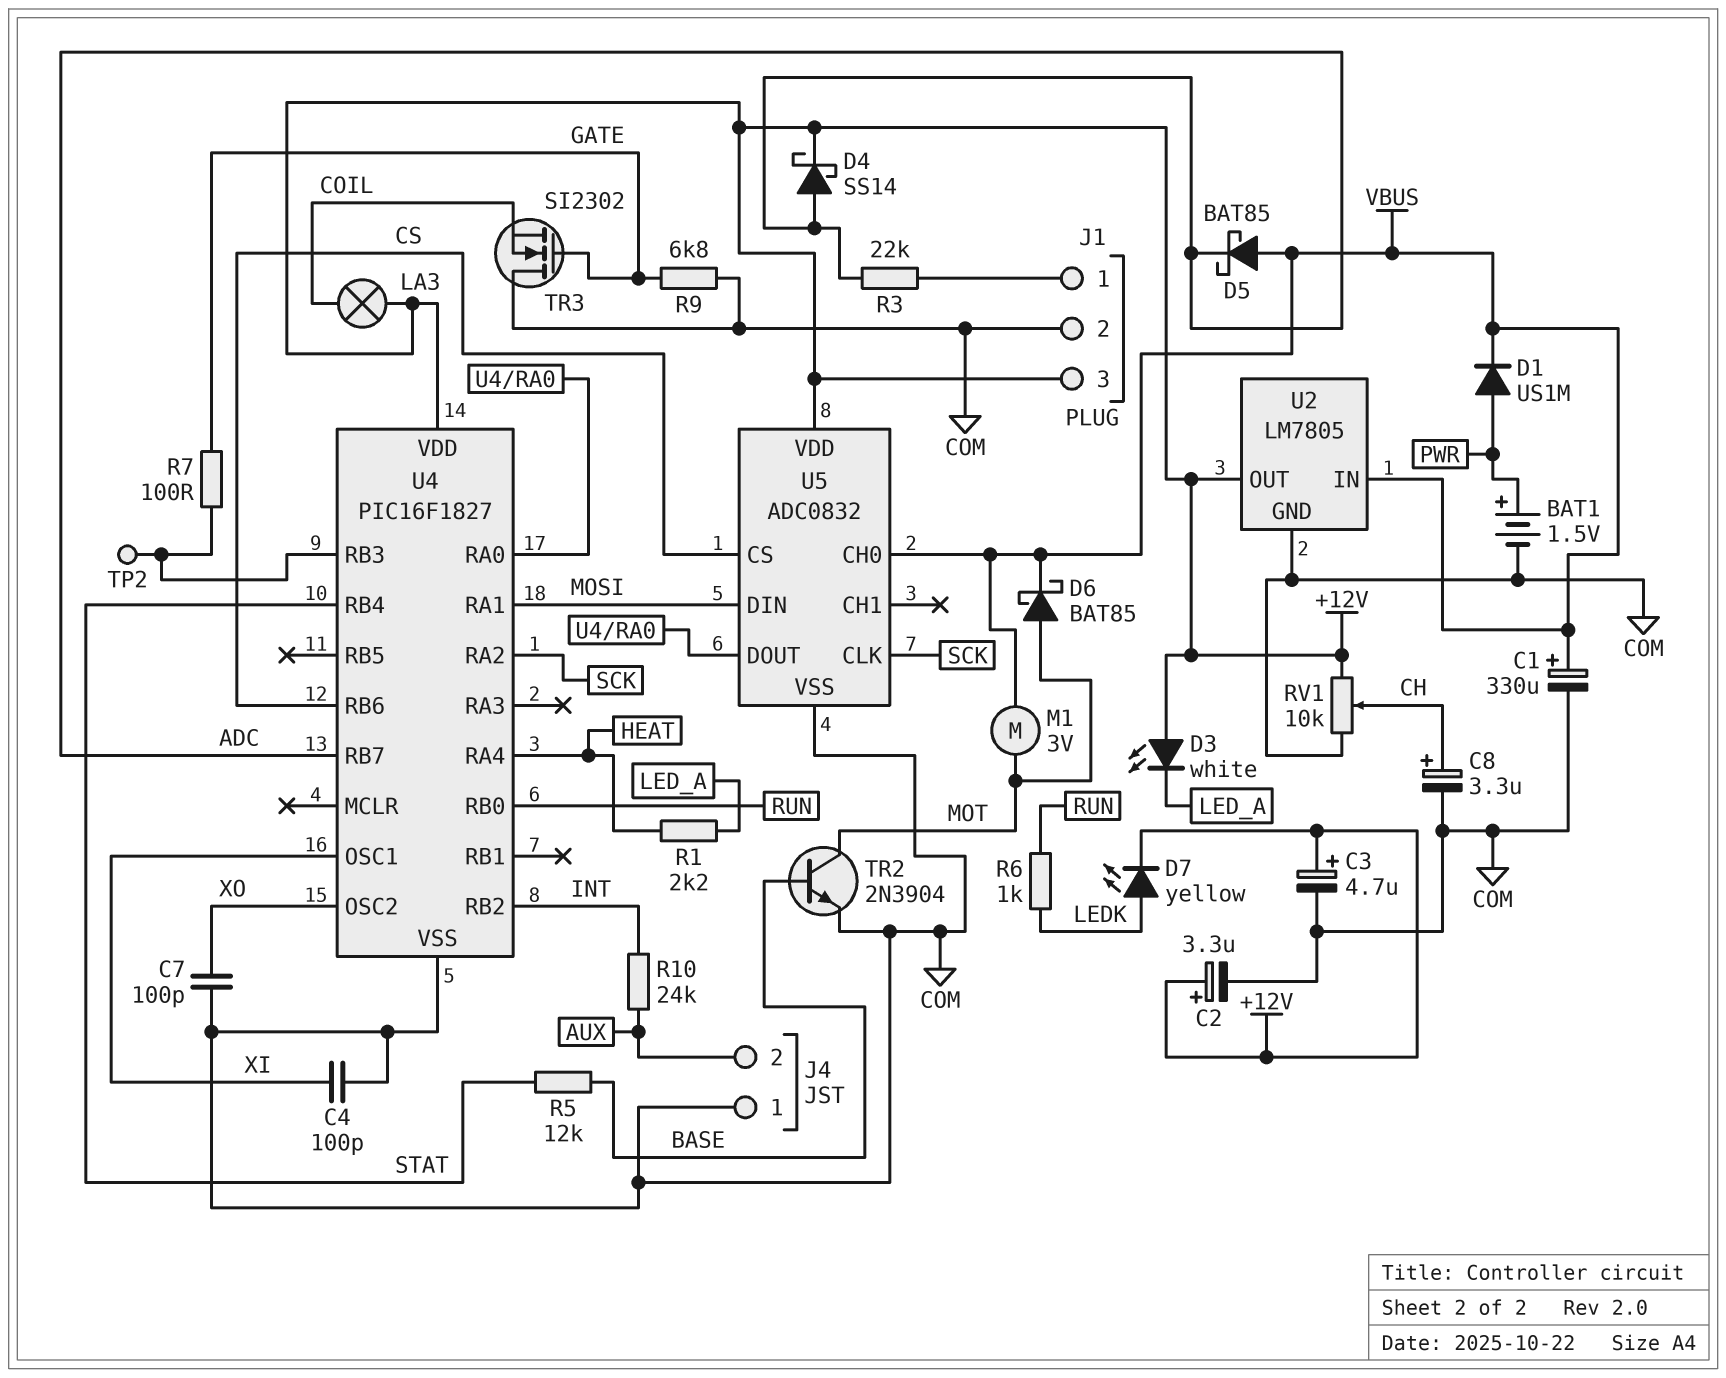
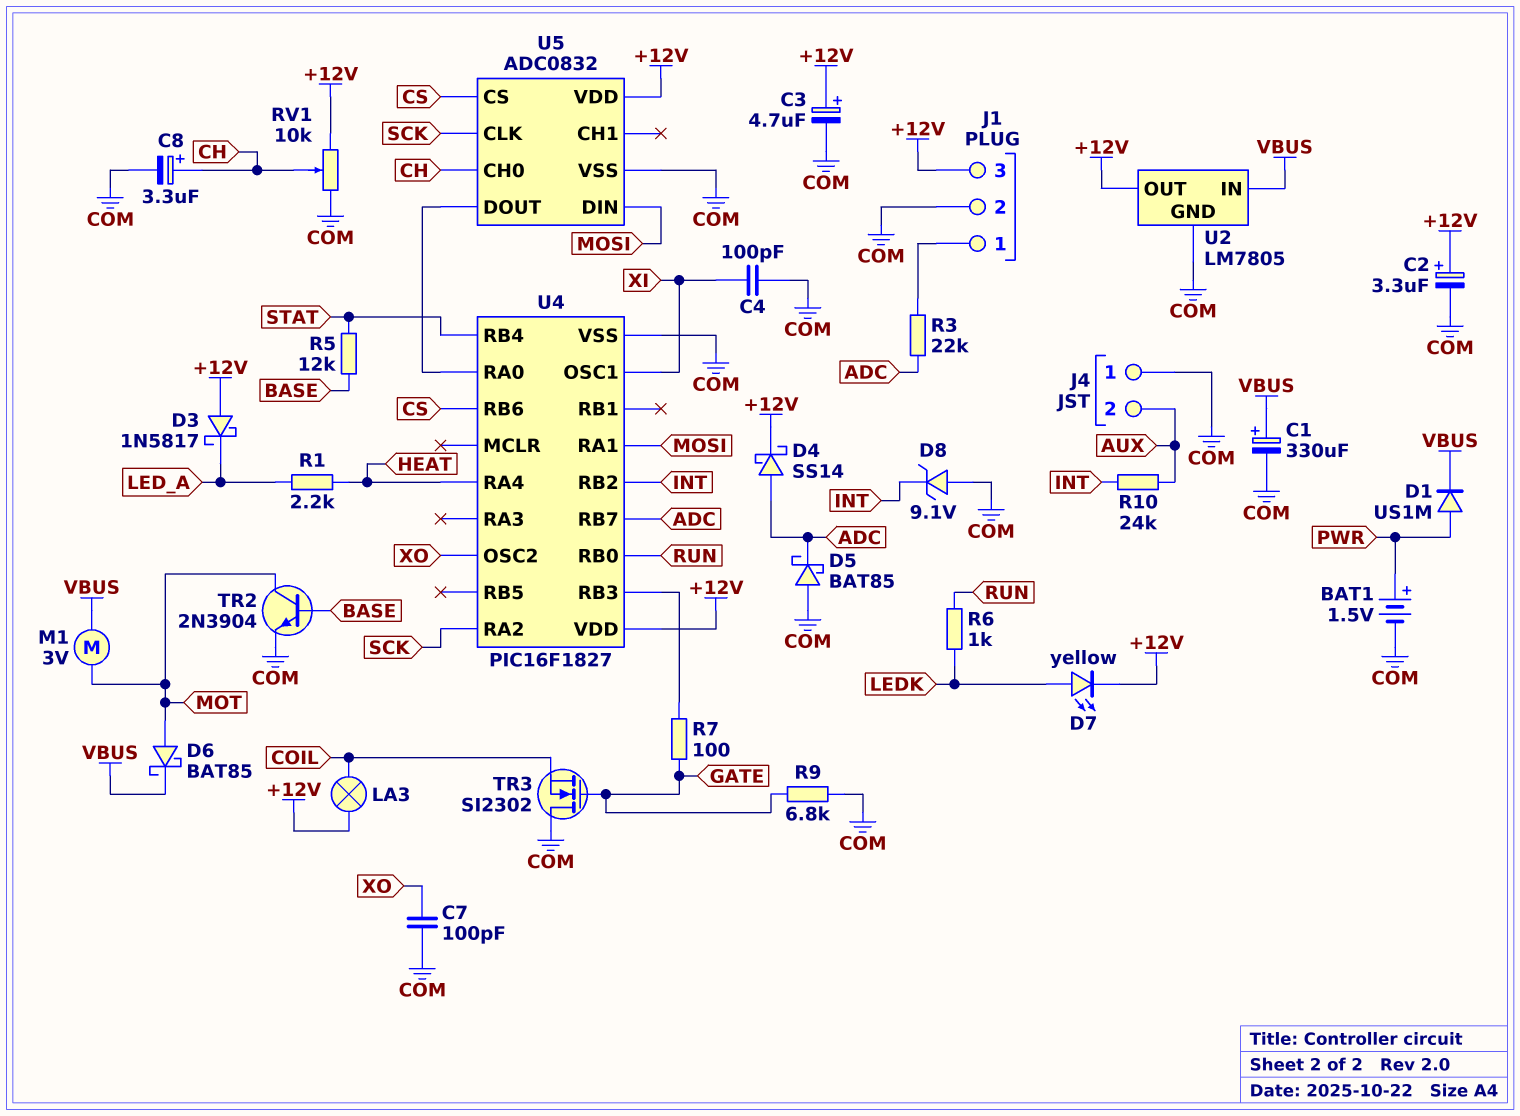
D3: LED white (A +12V, K LED_A) -> schottky 1N5817 (A +12V, K LED_A)
D5: schottky BAT85 (A VBUS, K ADC) -> schottky BAT85 (A COM, K ADC)
D8: none -> zener 9.1V (A COM, K INT)
TP2: test point (U4/RB3) -> none
U5 pin CH0: VBUS -> CH

